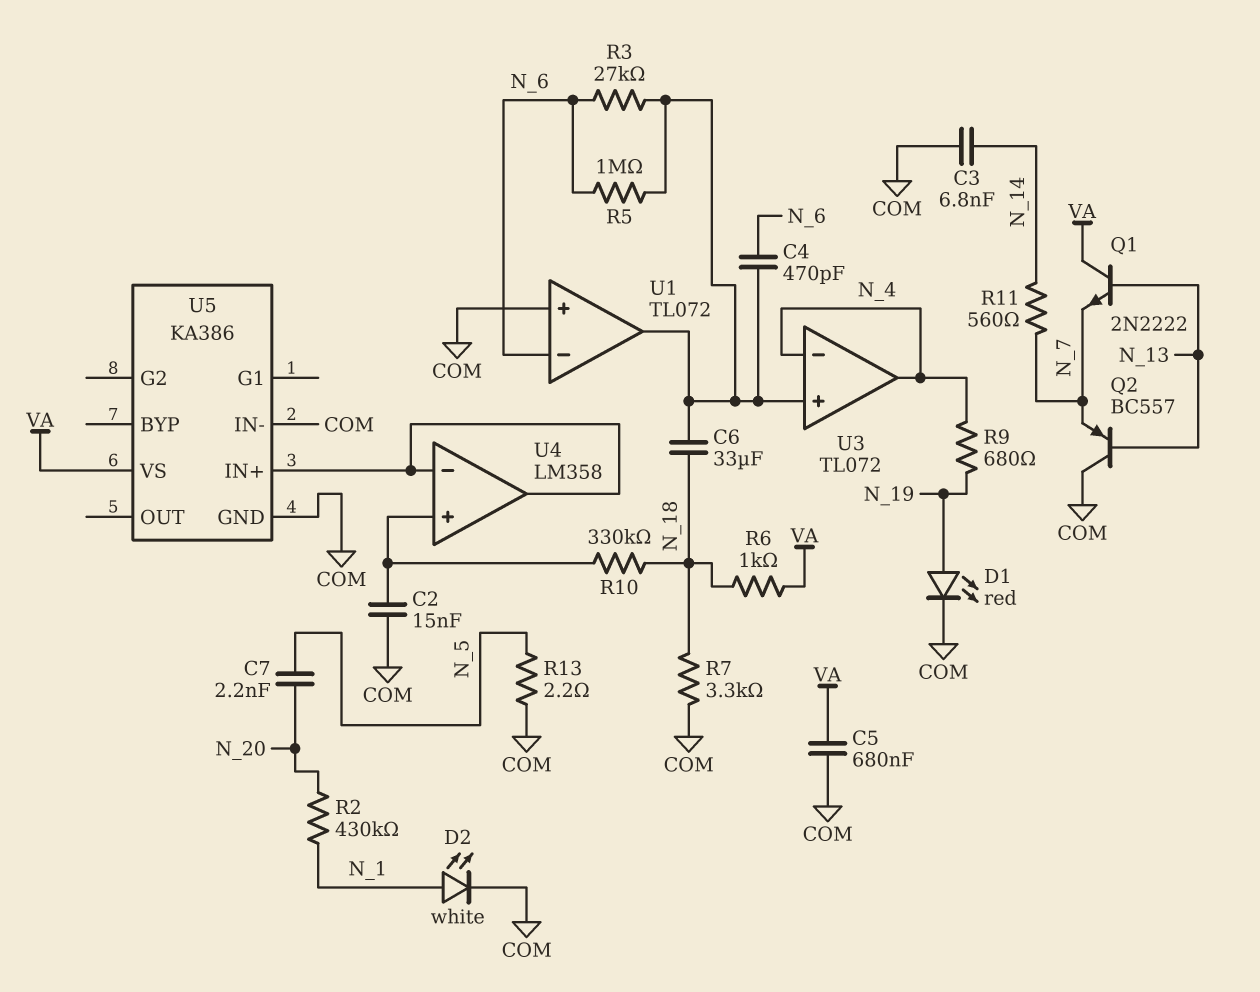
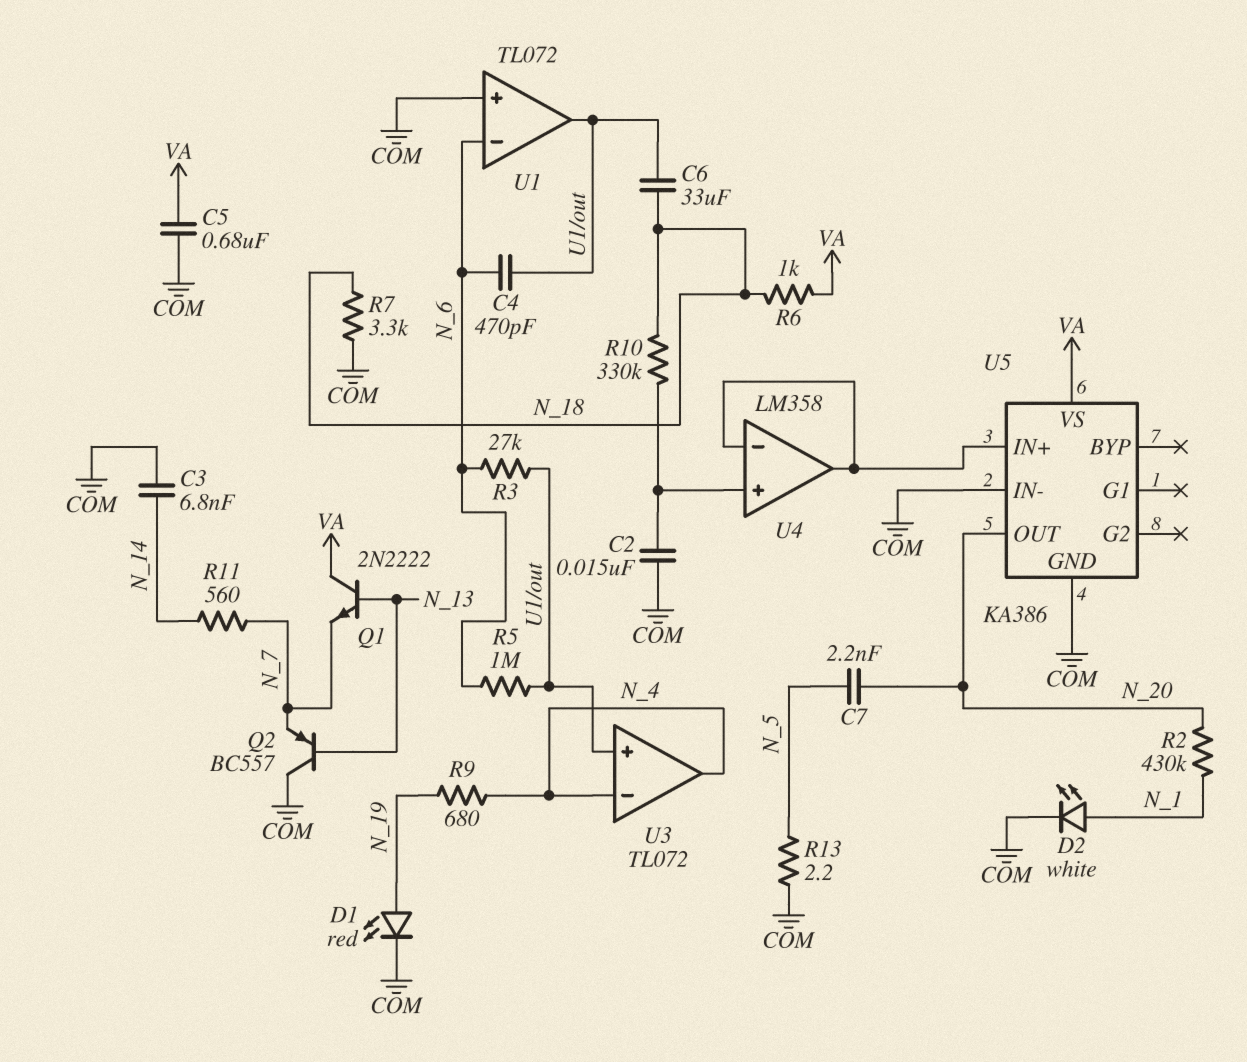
U5 pin OUT: none -> N_20

